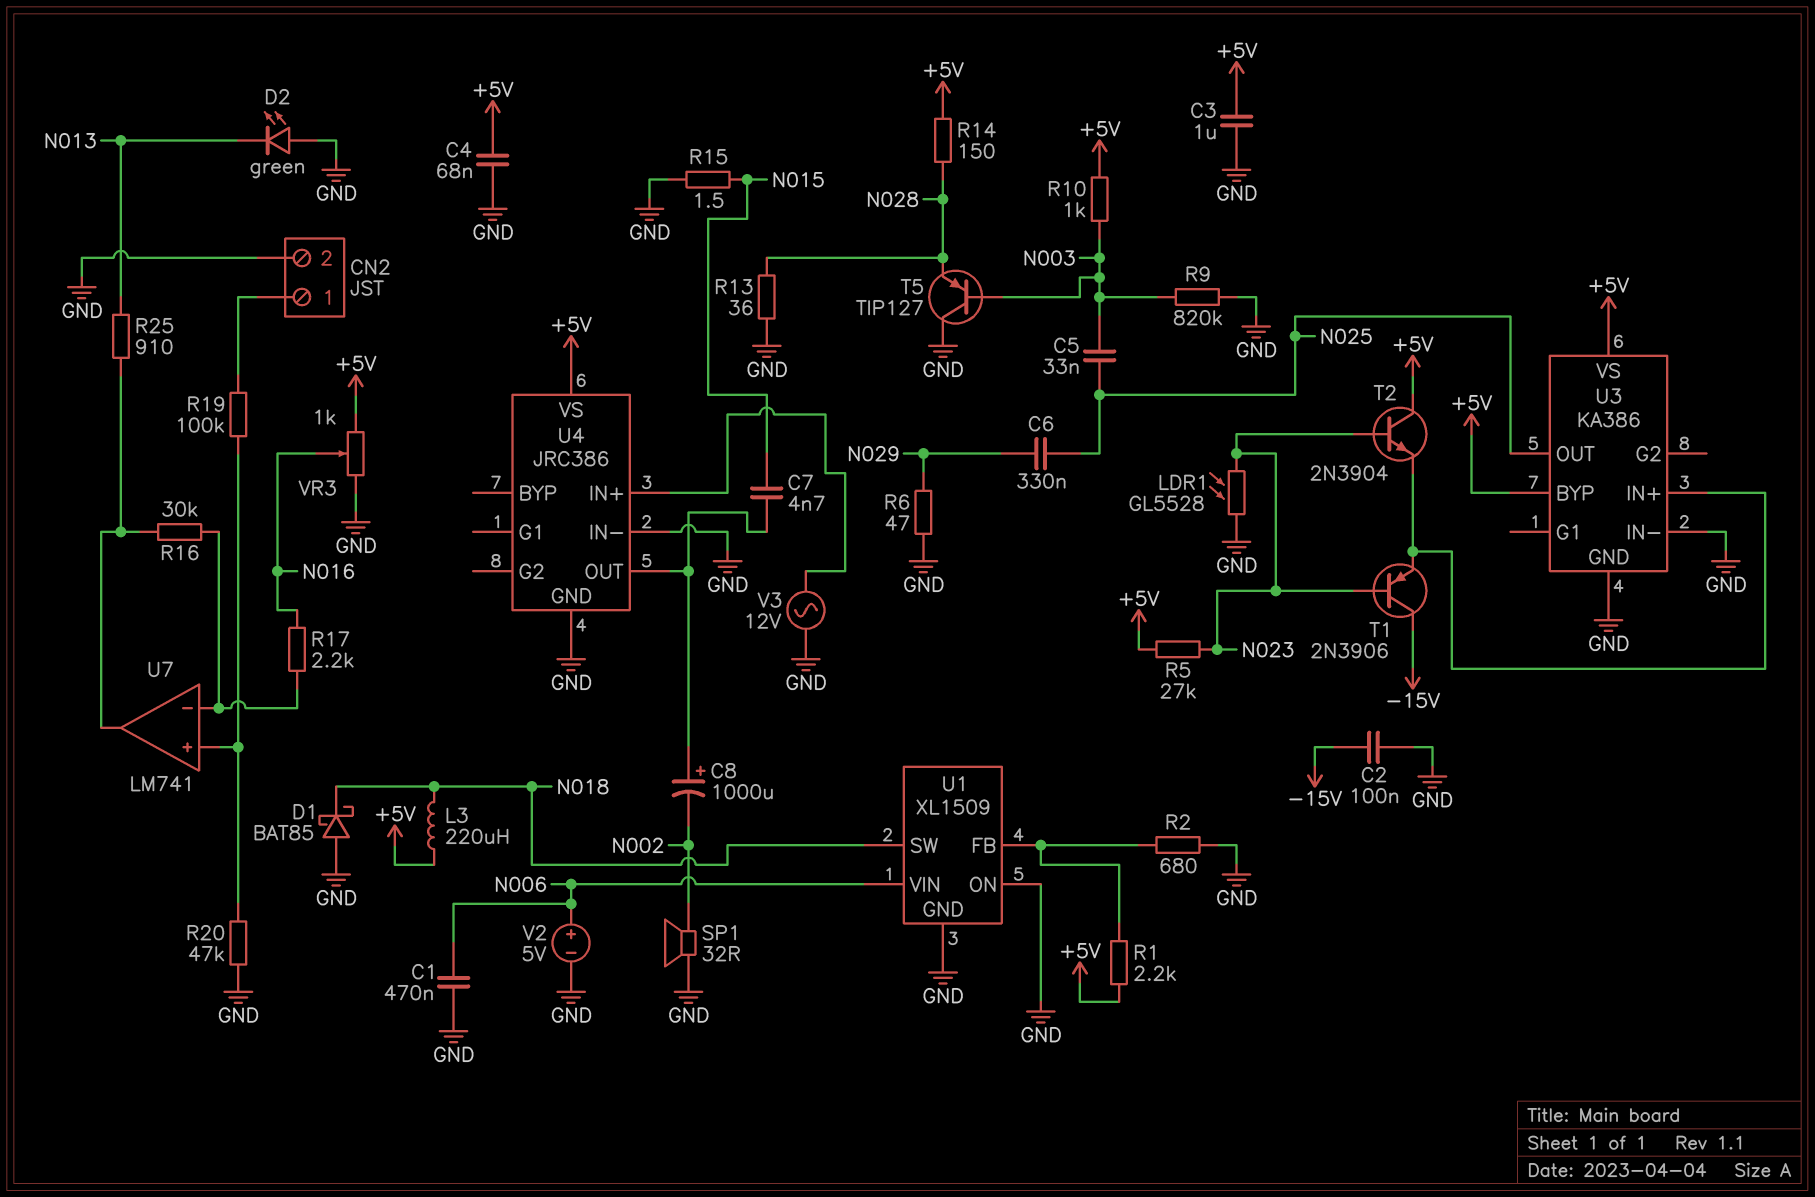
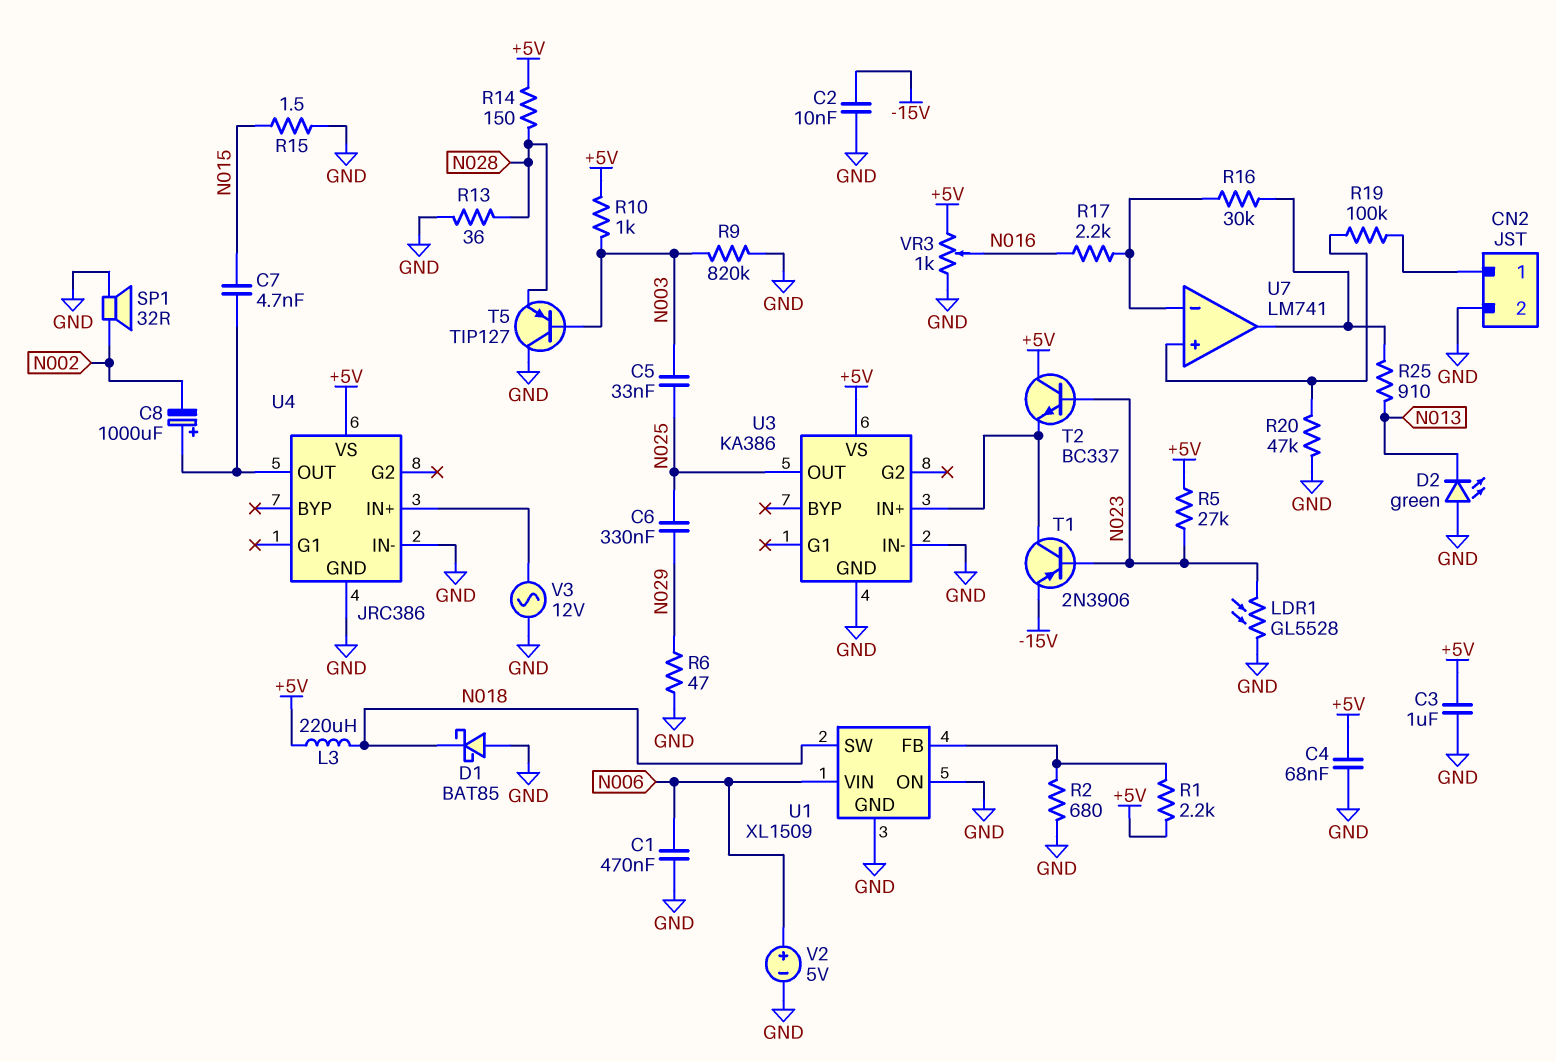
C2: 100nF (-15V, GND) -> 10nF (-15V, GND)
T1: PNP 2N3906 (B N023, C -15V, E U3/IN+) -> PNP 2N3906 (B N023, C U3/IN+, E -15V)
T2: NPN 2N3904 (B N023, C +5V, E U3/IN+) -> NPN BC337 (B N023, C +5V, E U3/IN+)
U3 pin BYP: +5V -> none

